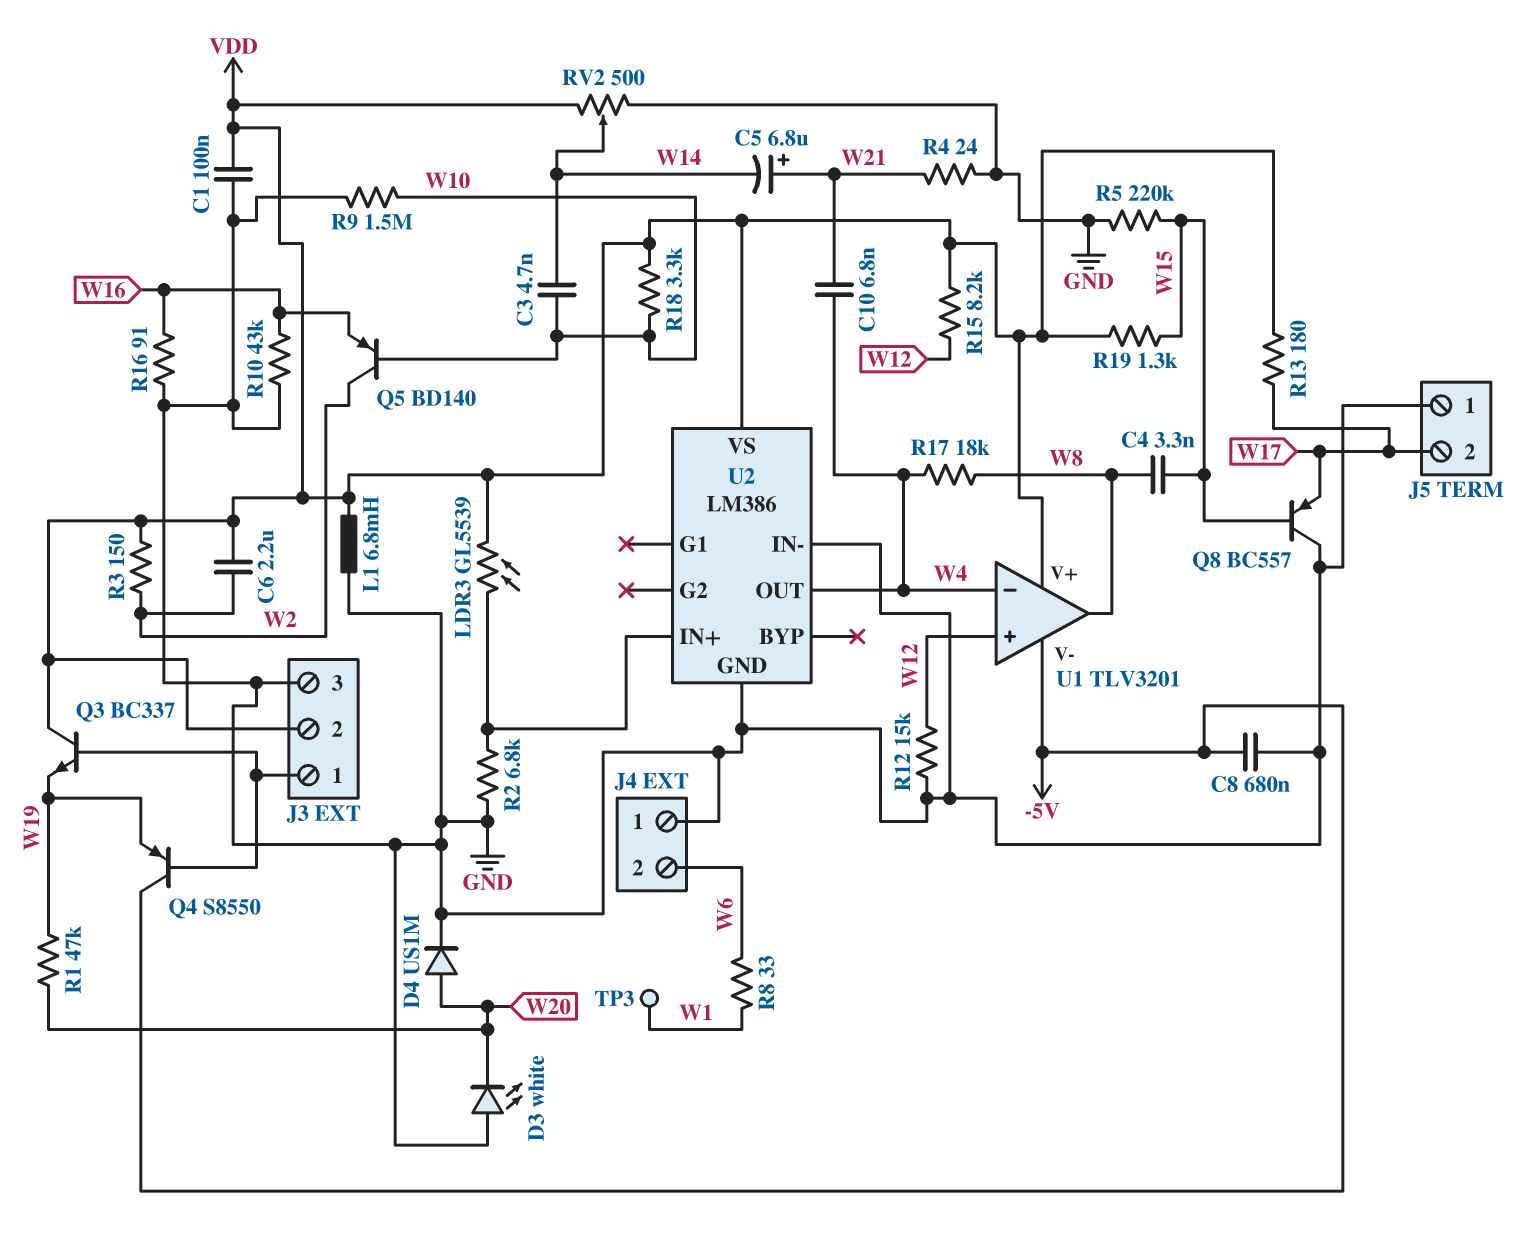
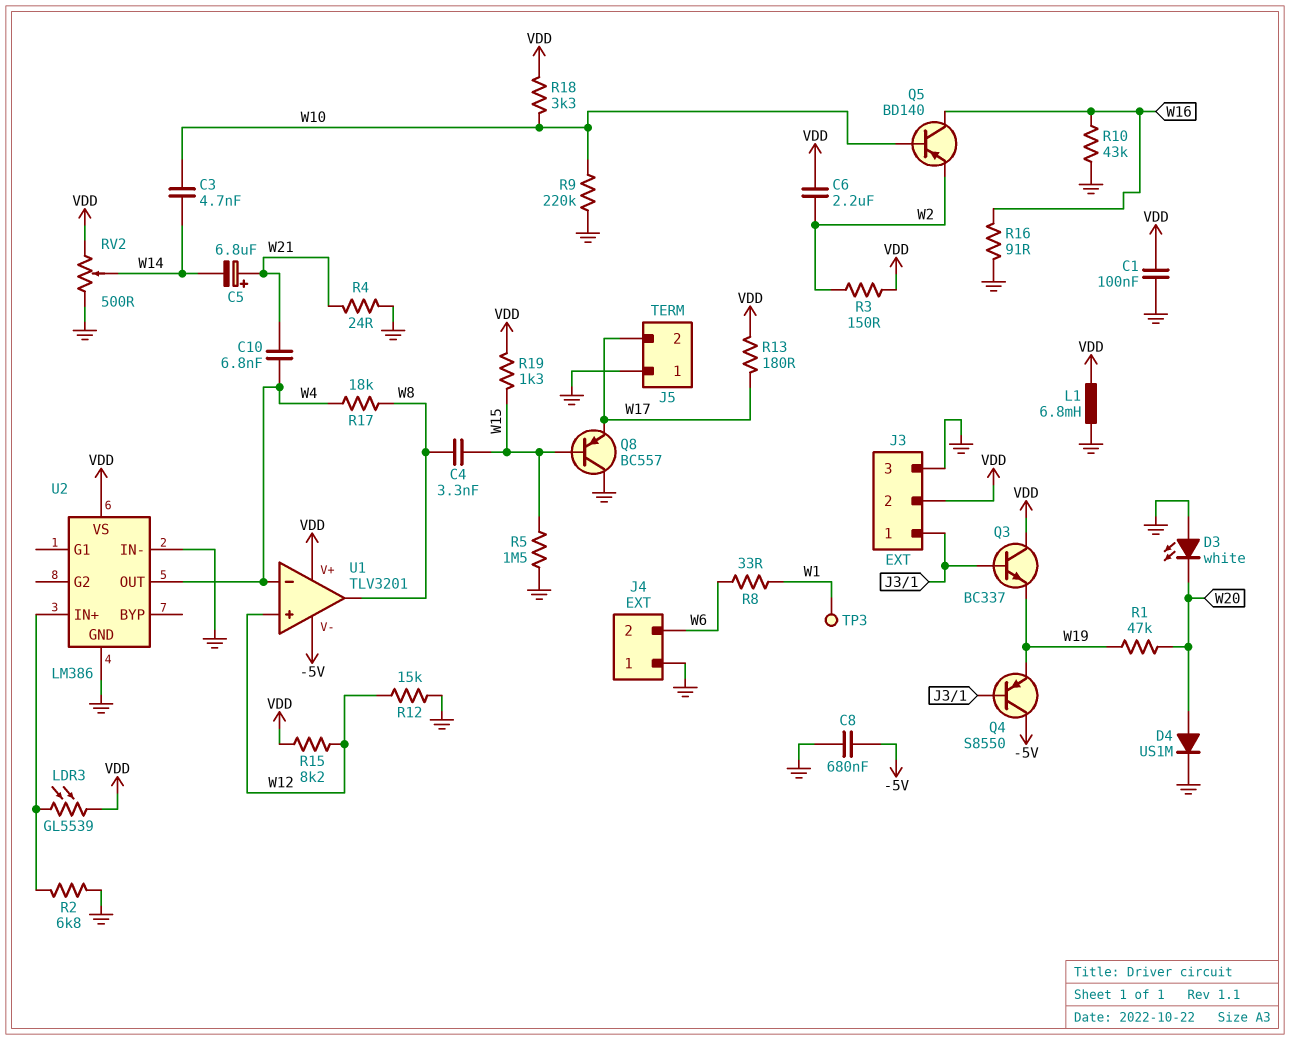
Q5: PNP BD140 (B W10, C W2, E W16) -> PNP BD140 (B W10, C W16, E W2)
R5: 220k (GND, W15) -> 1.5M (GND, W15)
R9: 1.5M (GND, W10) -> 220k (GND, W10)

